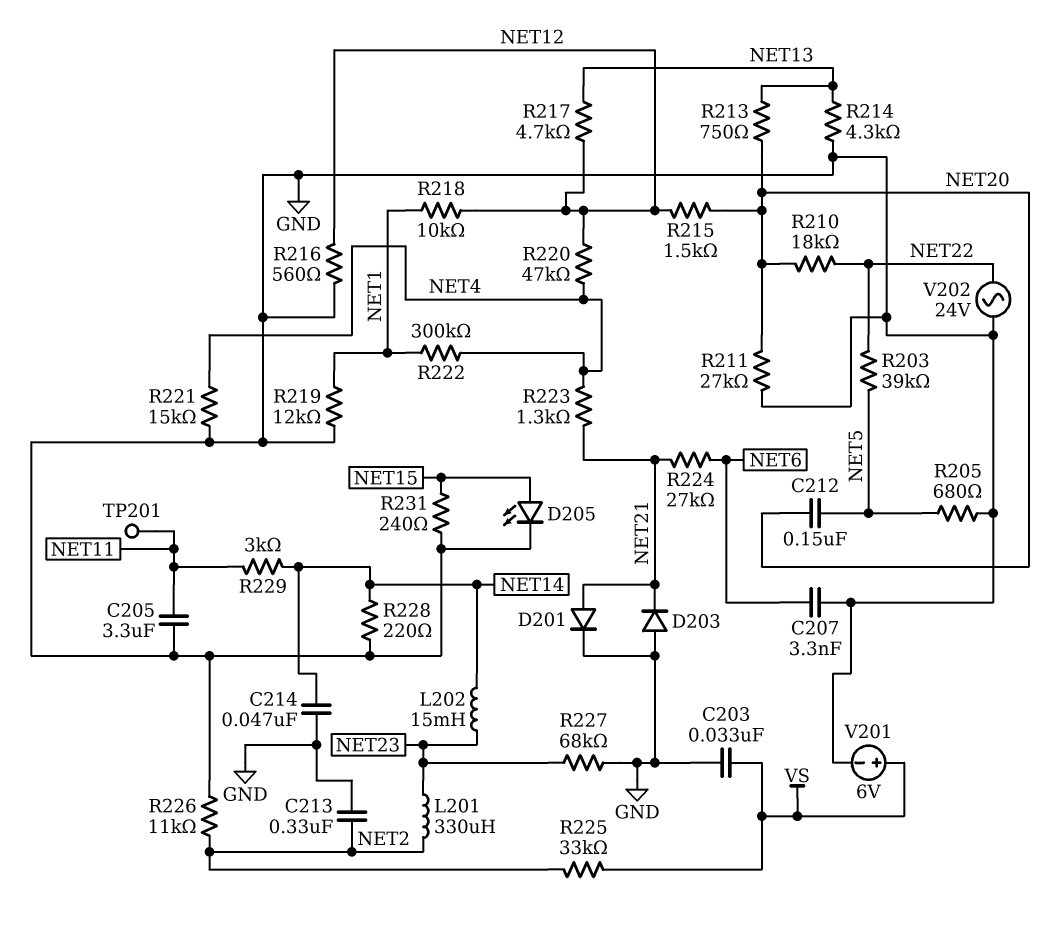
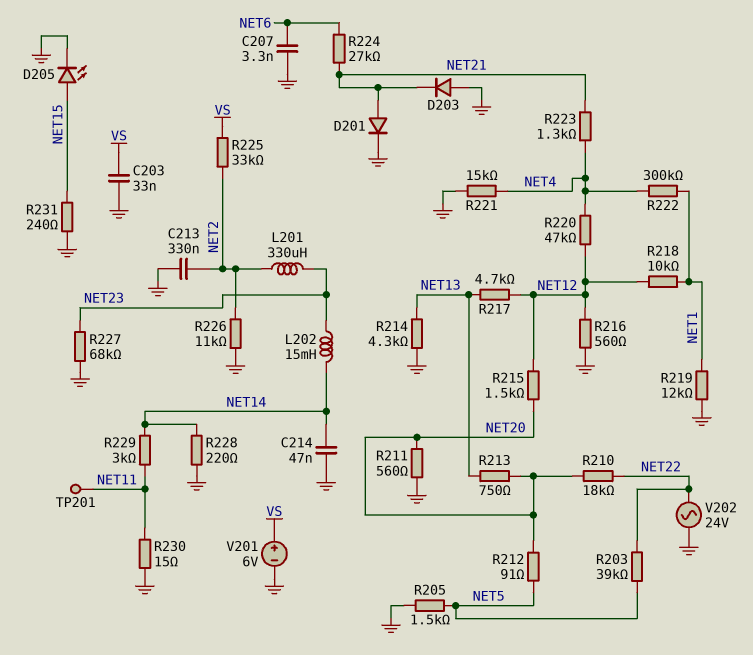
C205: 3.3uF (GND, NET11) -> none
C212: 150nF (NET5, NET20) -> none
R205: 680 (GND, NET5) -> 1.5k (GND, NET5)
R211: 27k (GND, NET20) -> 560 (GND, NET20)
R212: none -> 91 (NET5, NET20)
R230: none -> 15 (GND, NET11)

